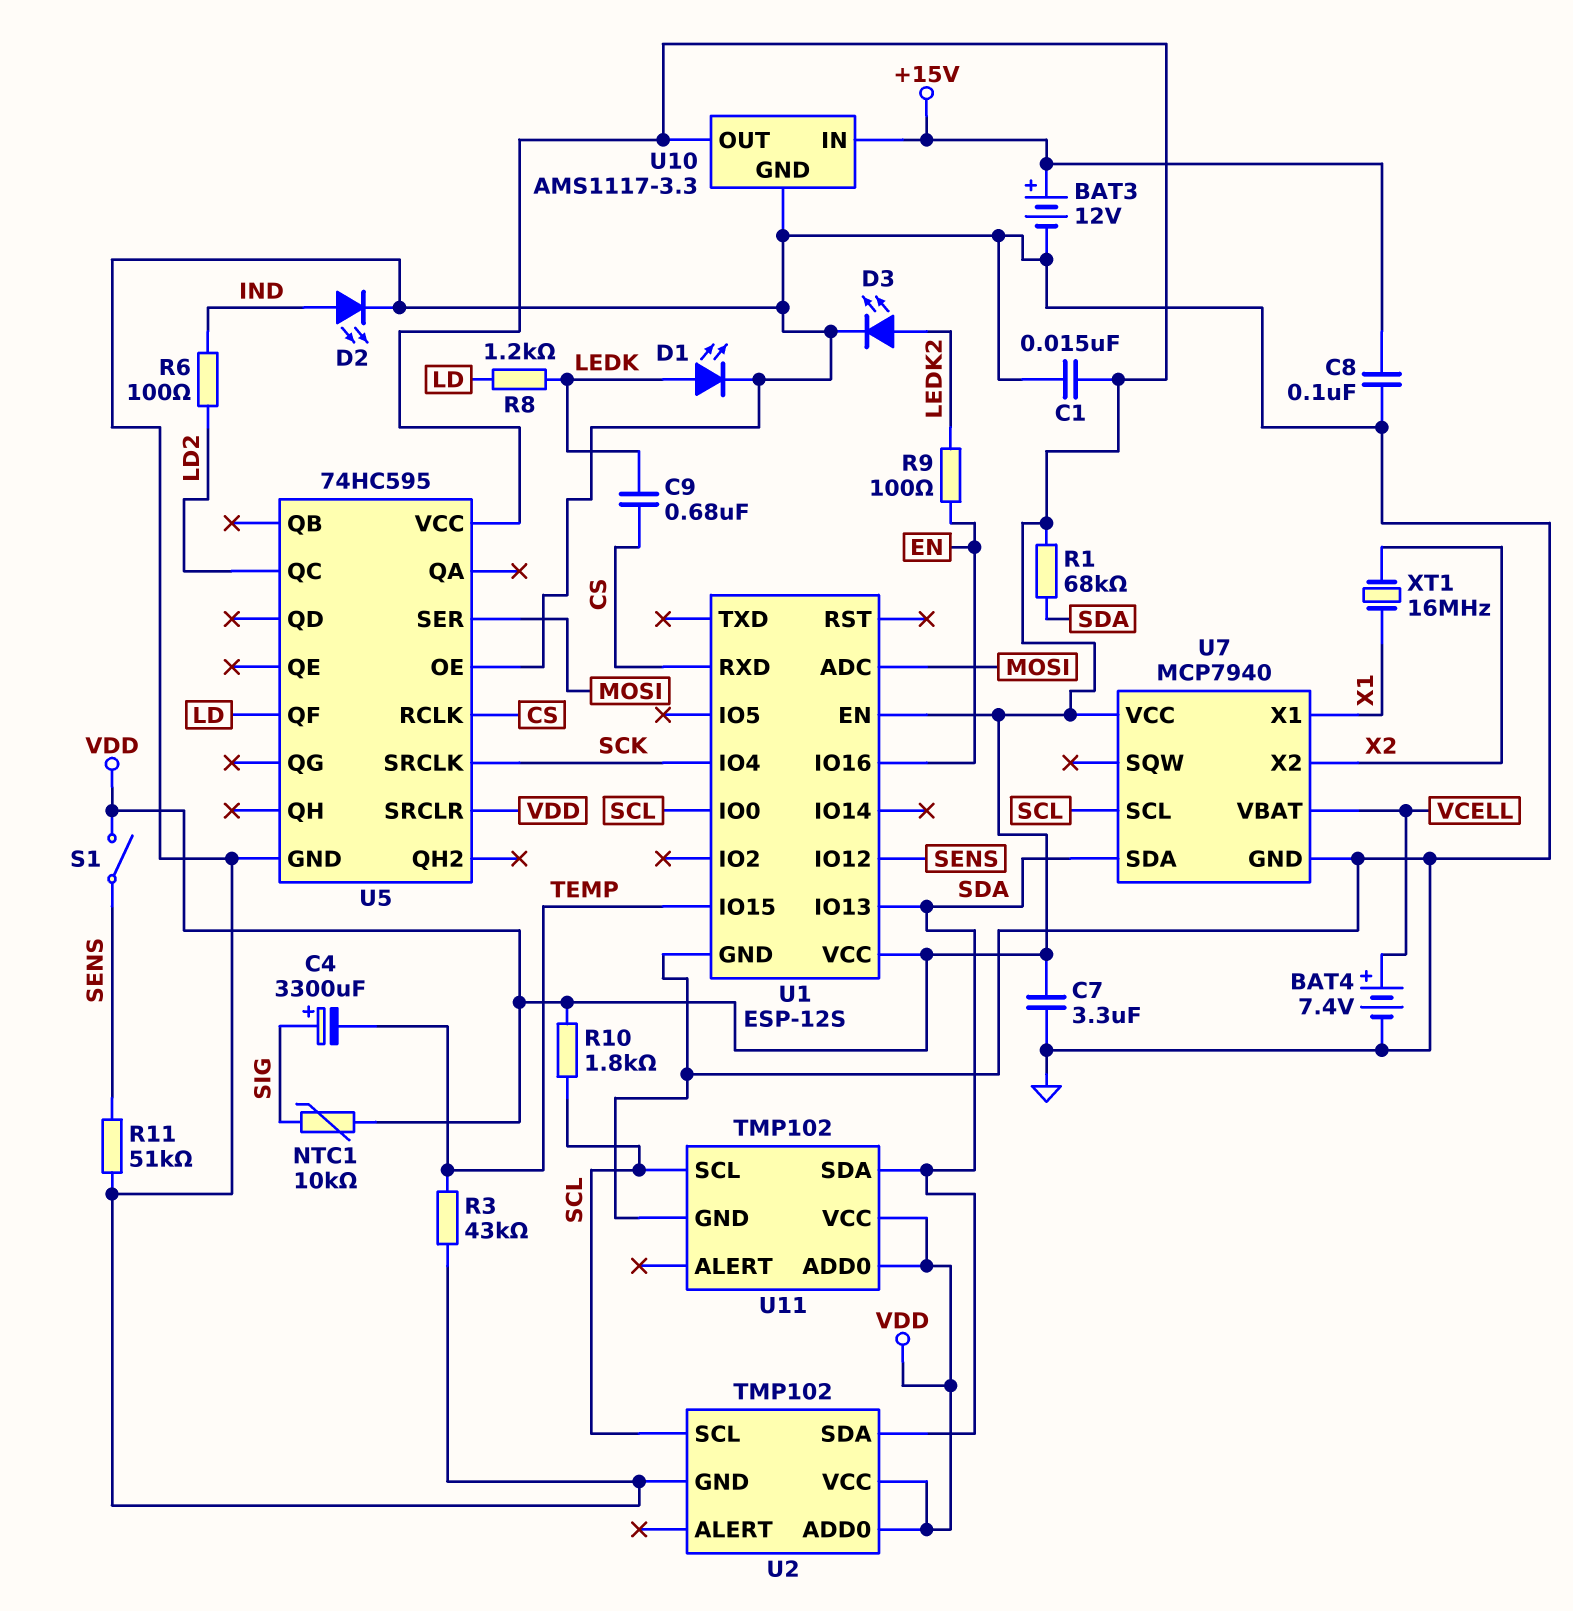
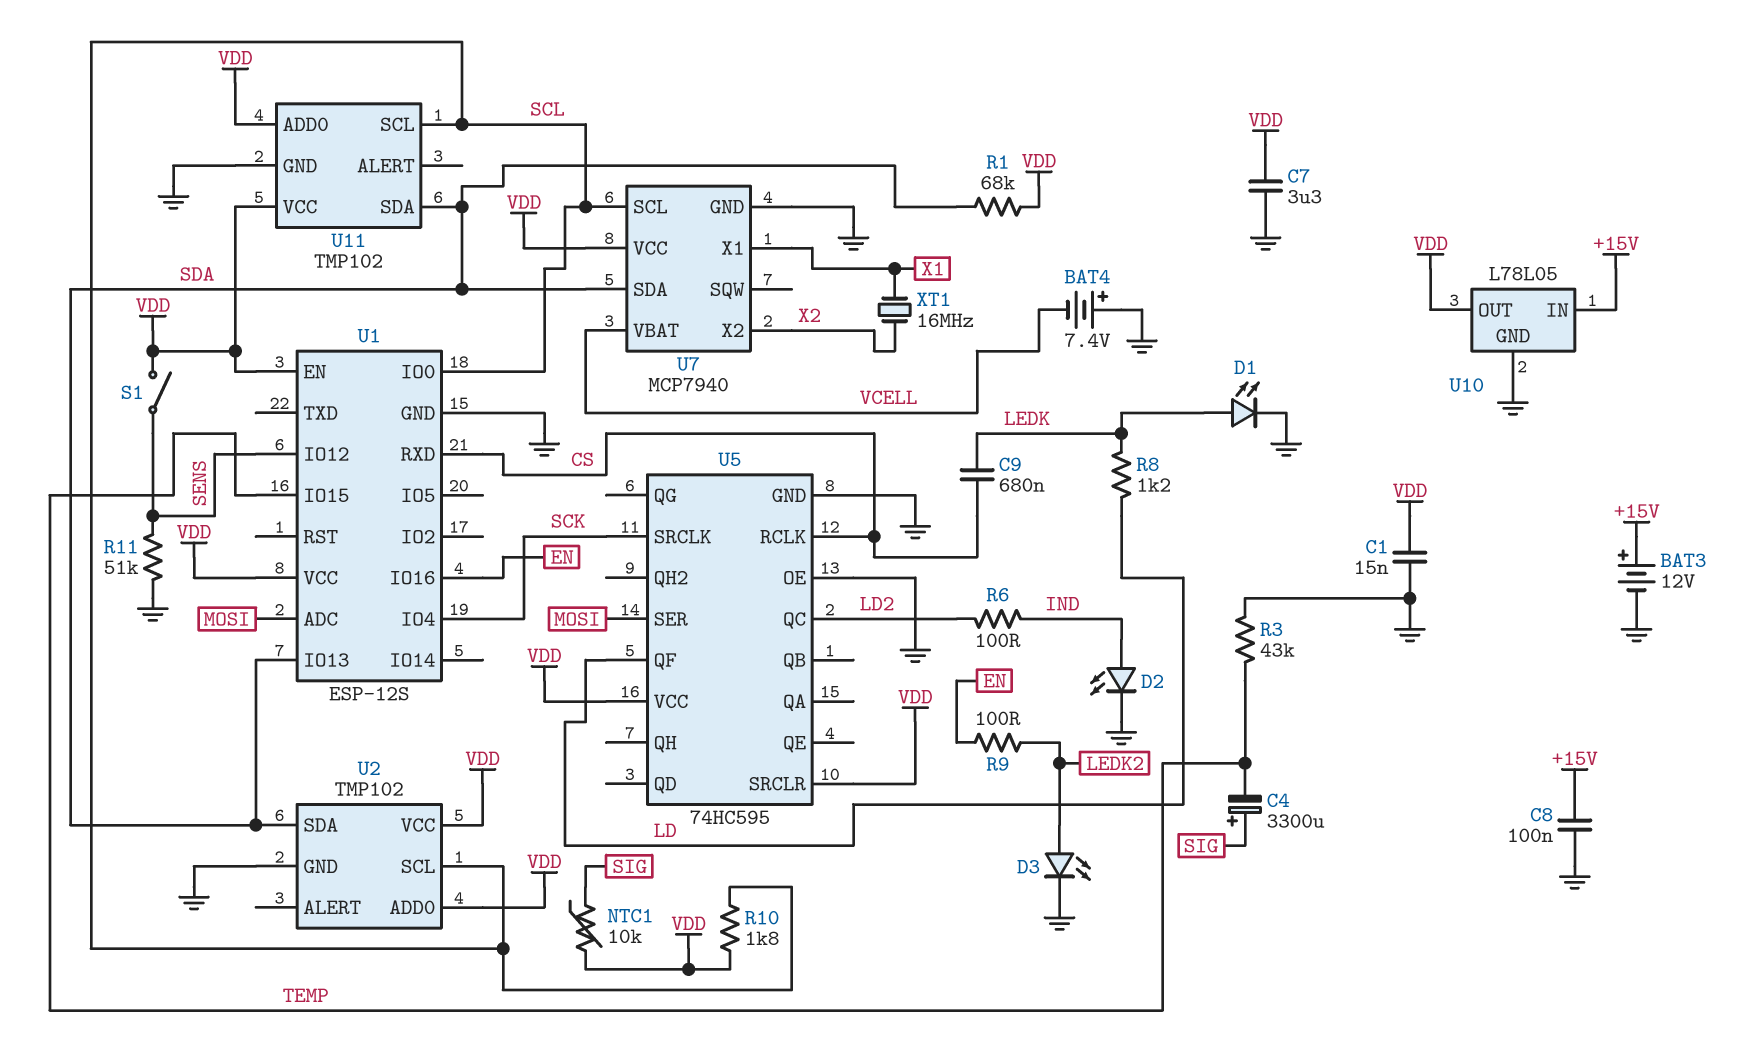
BAT4: 7.4V (plus VCELL, minus GND) -> 7.4V (plus GND, minus VCELL)
U10: AMS1117-3.3 -> L78L05

